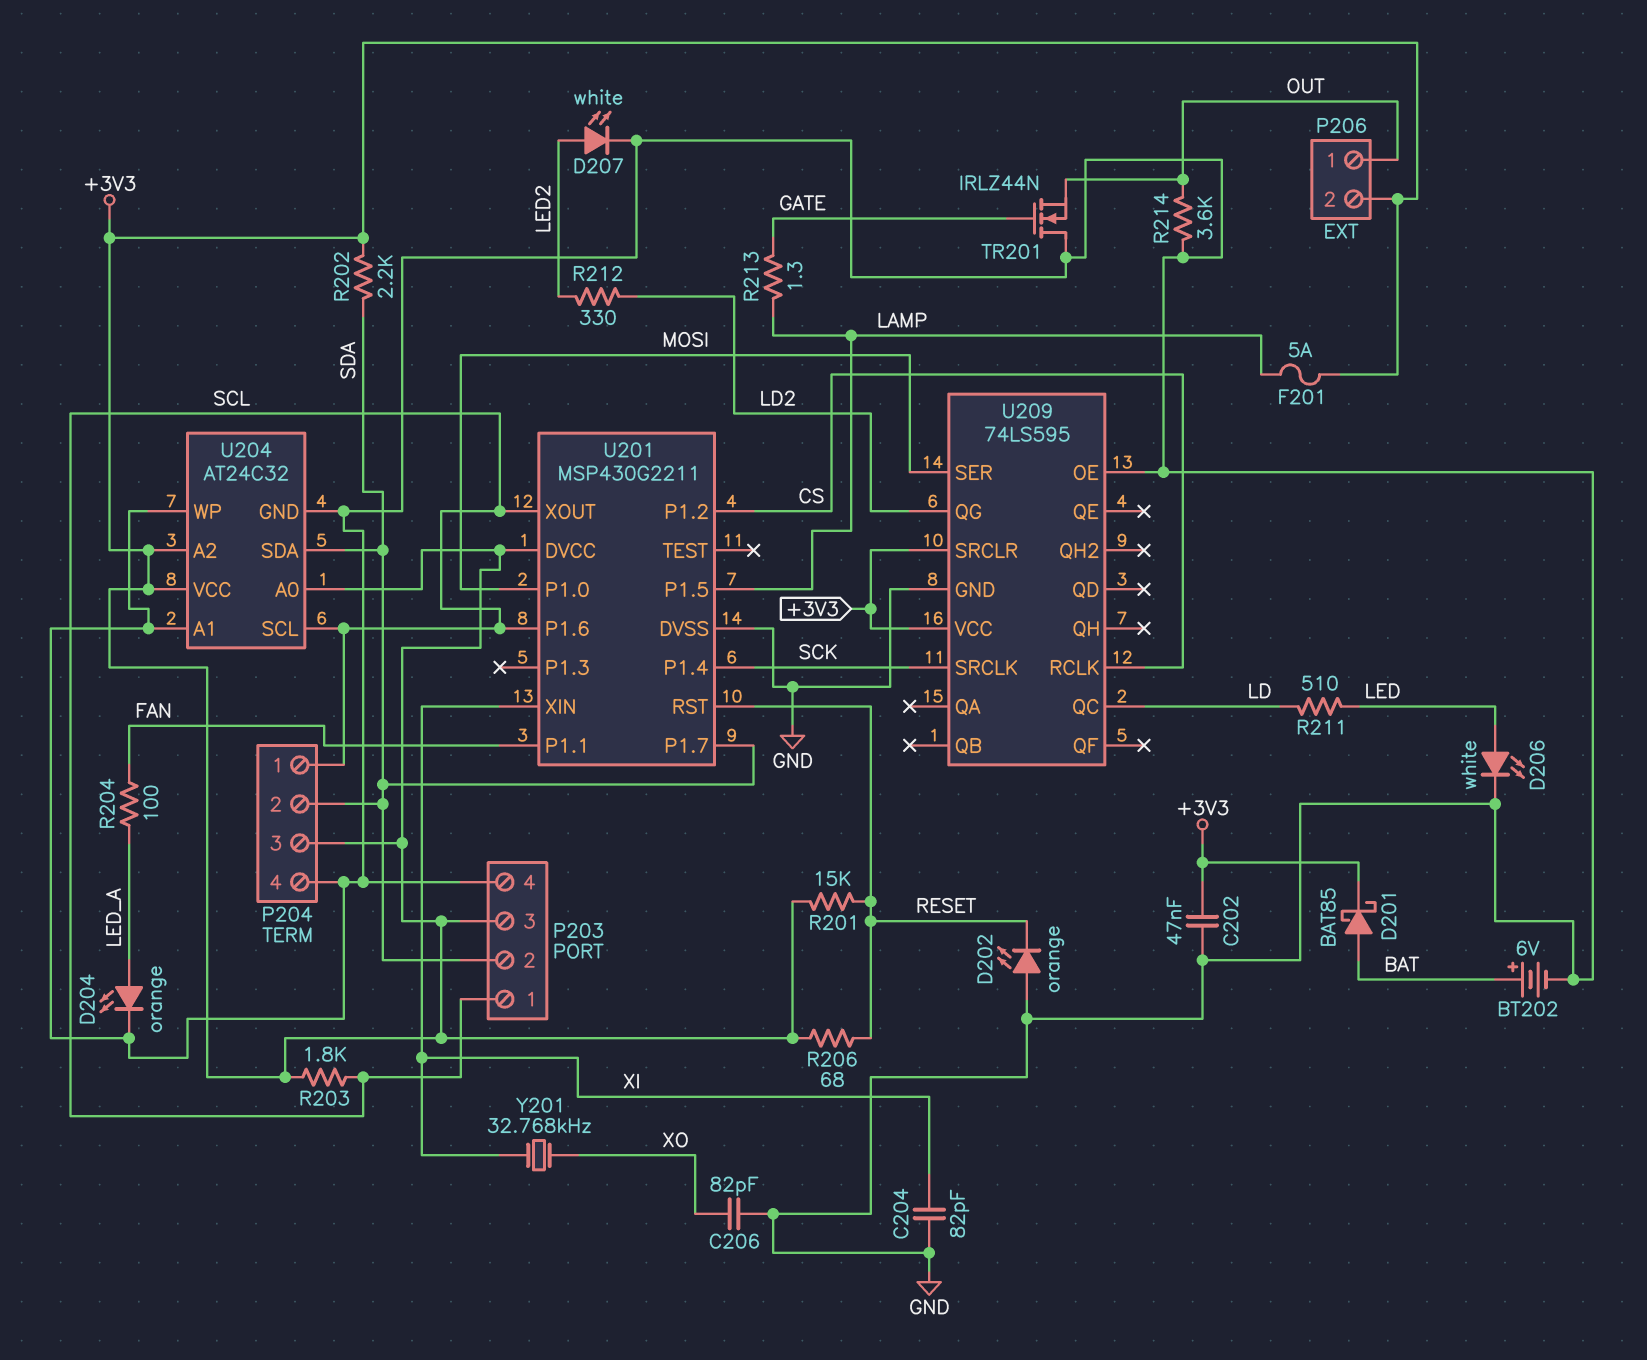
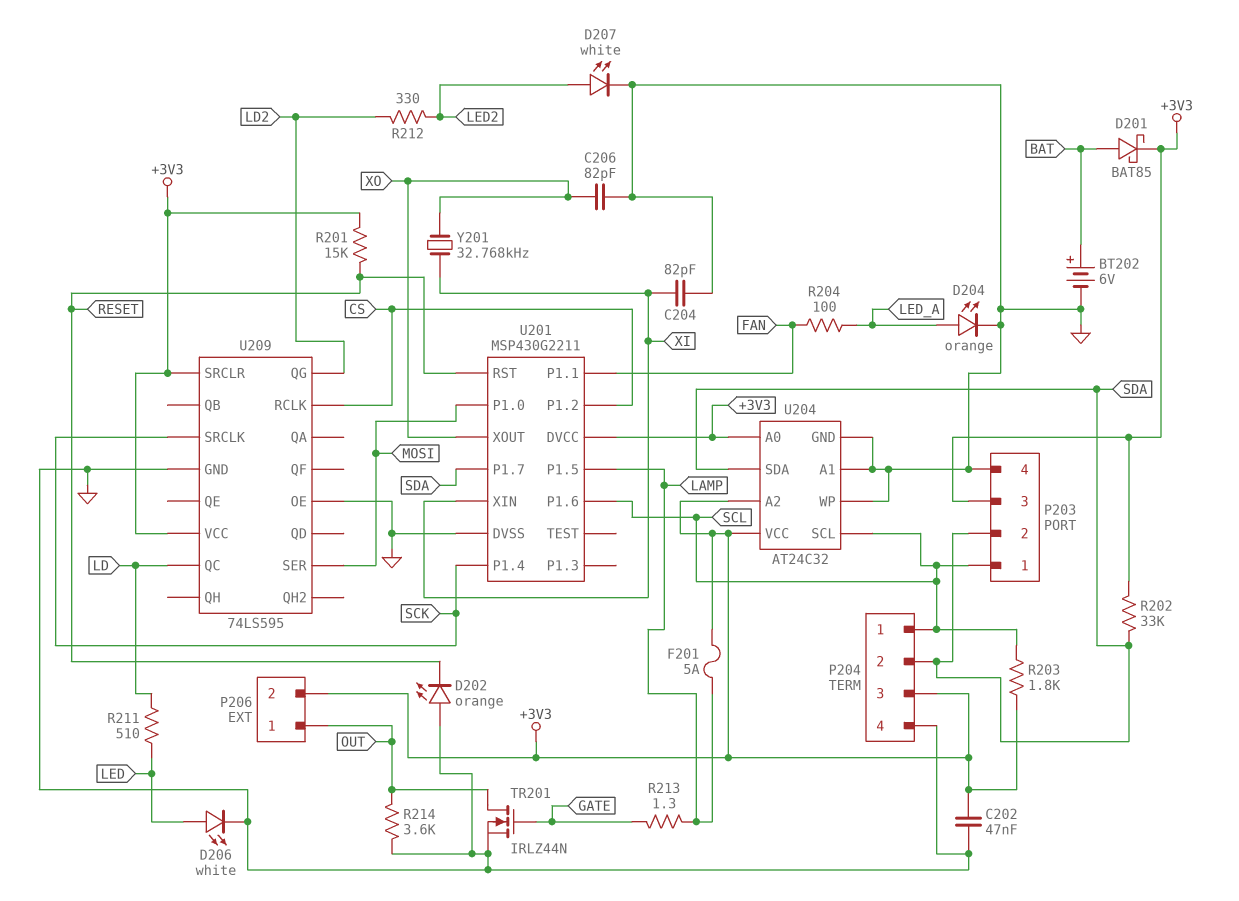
R202: 2.2k (+3V3, SDA) -> 33k (+3V3, SDA)
R206: 68 (+3V3, RESET) -> none
TR201: NMOS IRLZ44N (G GATE, D GND, S OUT) -> NMOS IRLZ44N (G GATE, D OUT, S GND)
U201 pin XOUT: SCL -> XO

